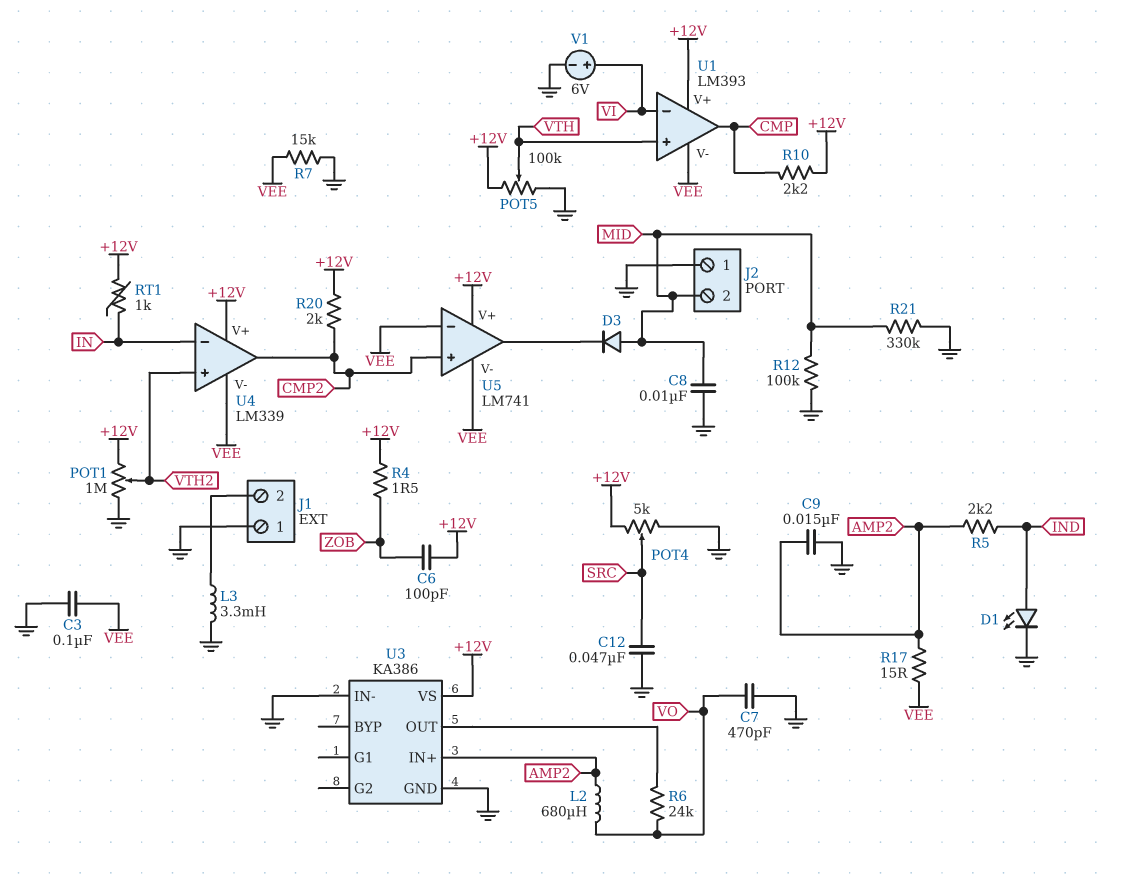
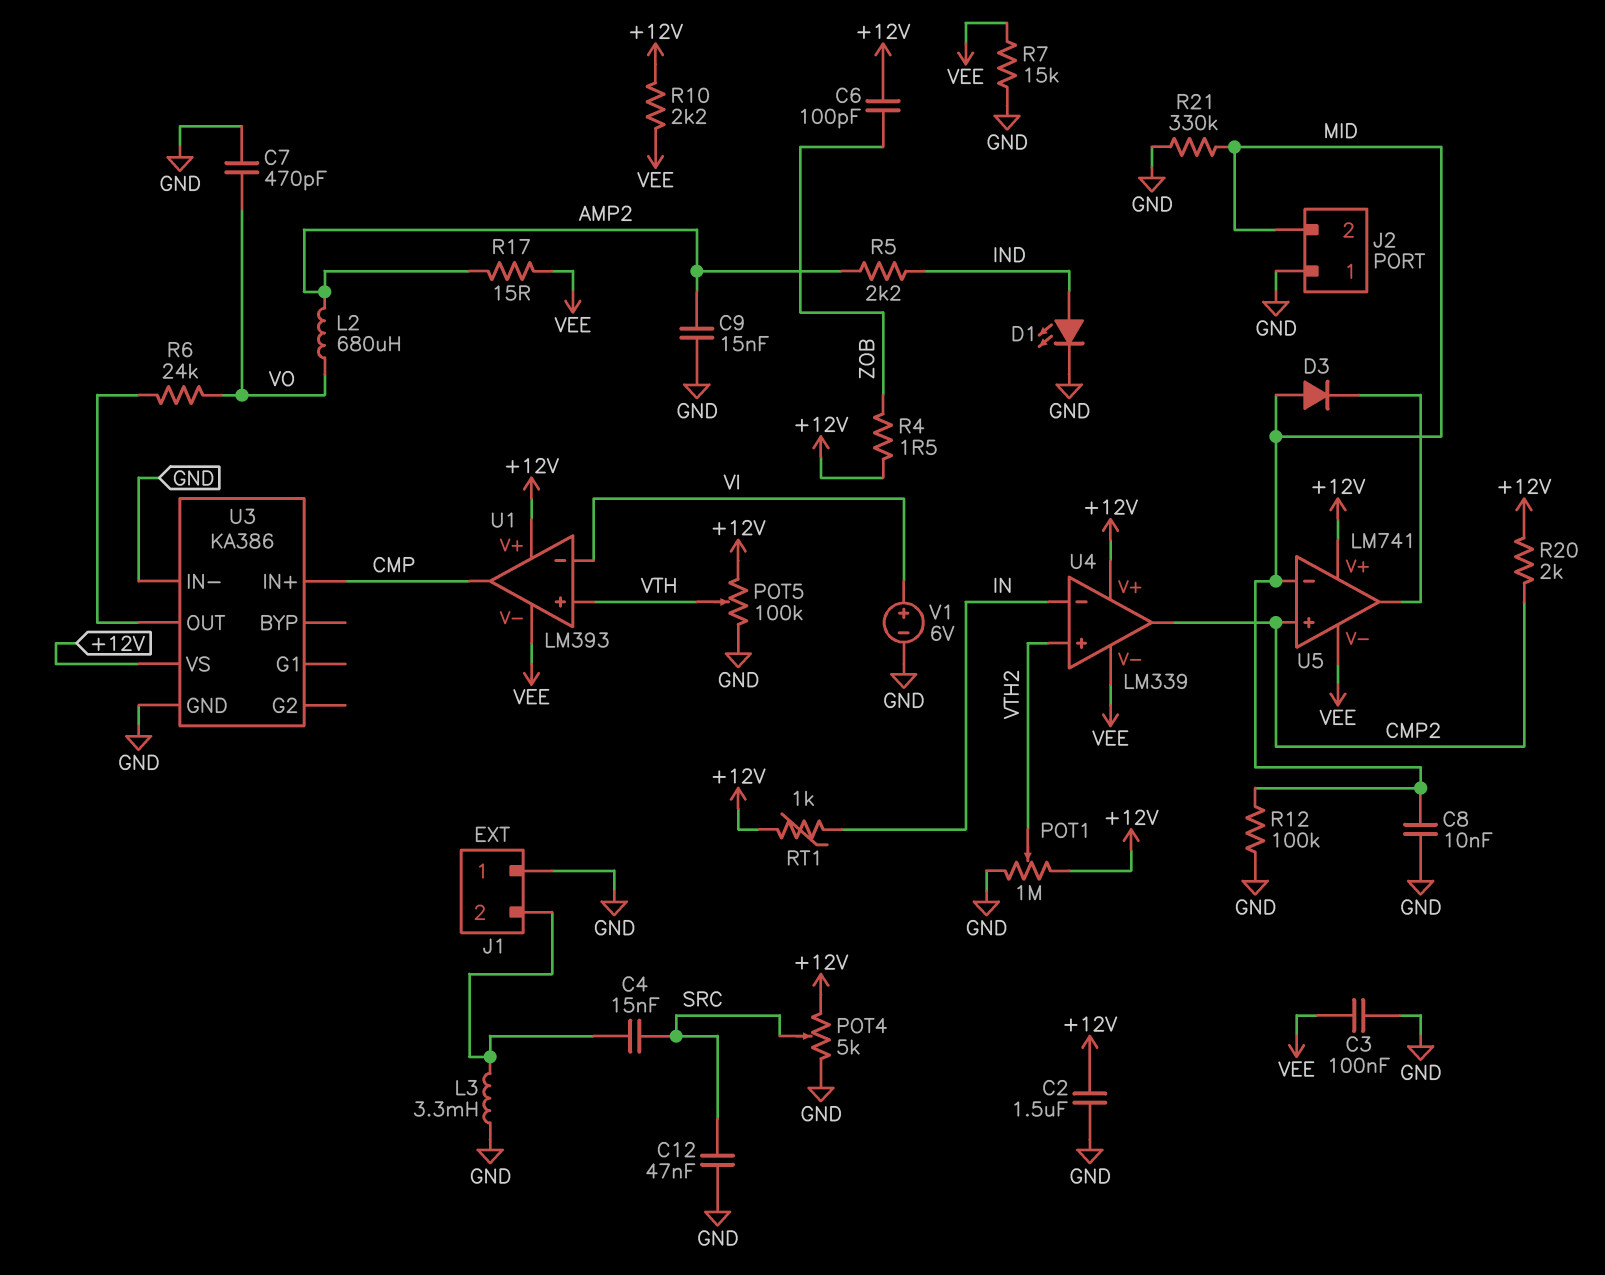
C2: none -> 1.5uF (+12V, GND)
C4: none -> 15nF (J1/2, SRC)
R10: 2.2k (+12V, CMP) -> 2.2k (+12V, VEE)
U3 pin IN+: AMP2 -> CMP
U5 pin in-: VEE -> MID

